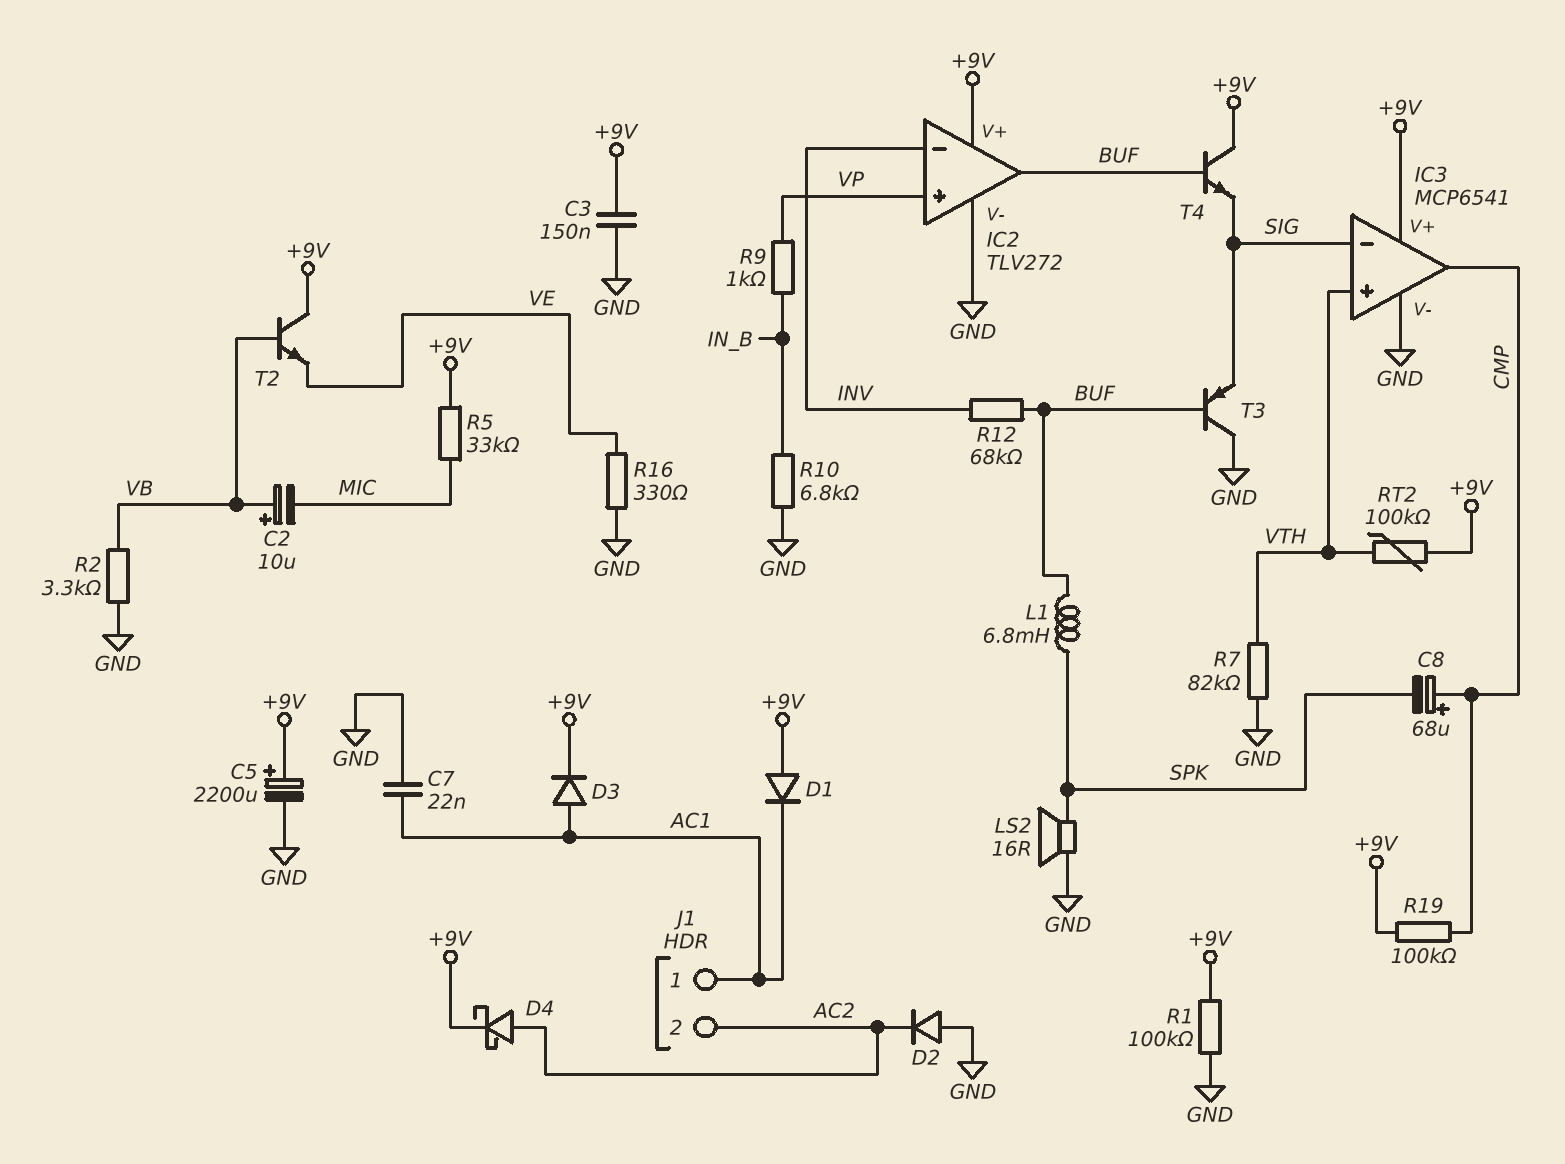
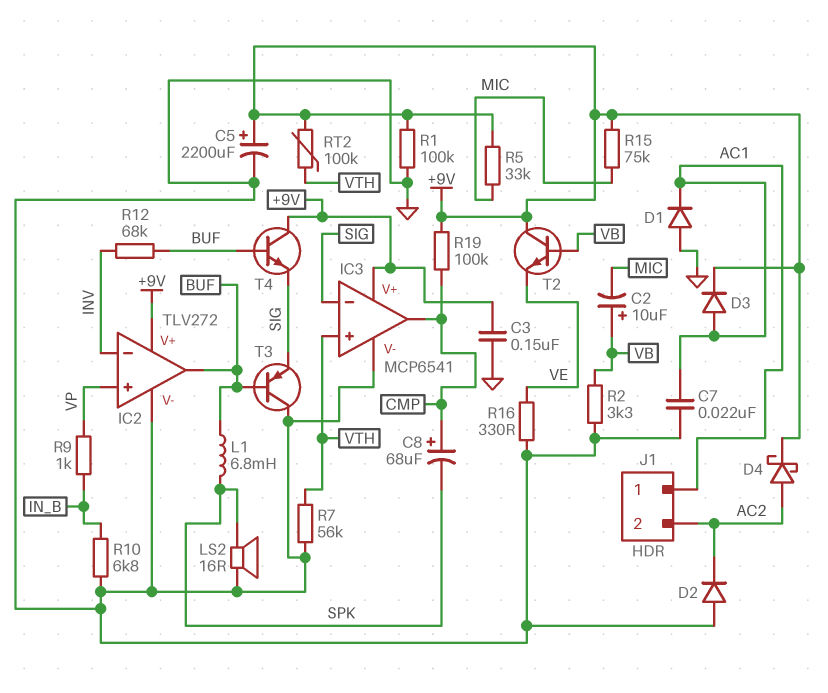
D1: diode (A +9V, K AC1) -> diode (A GND, K AC1)
R7: 82k (GND, VTH) -> 56k (GND, VTH)
R15: none -> 75k (+9V, MIC)

